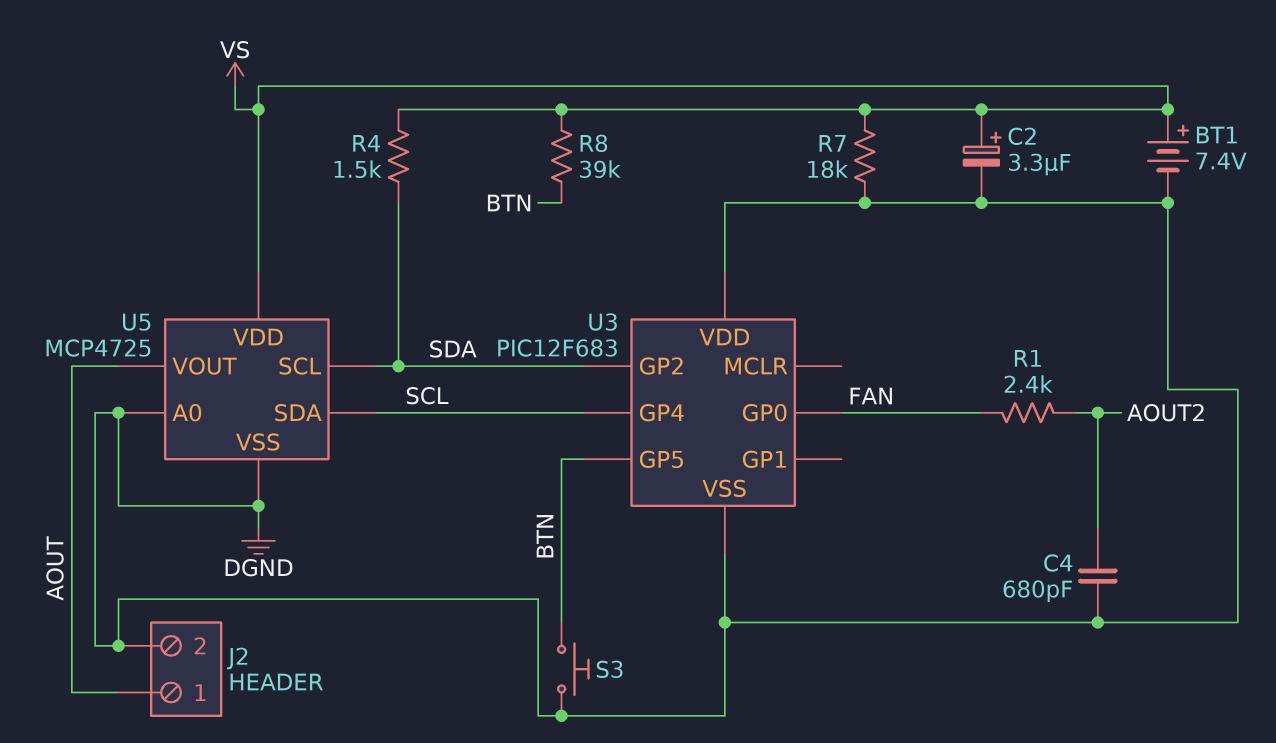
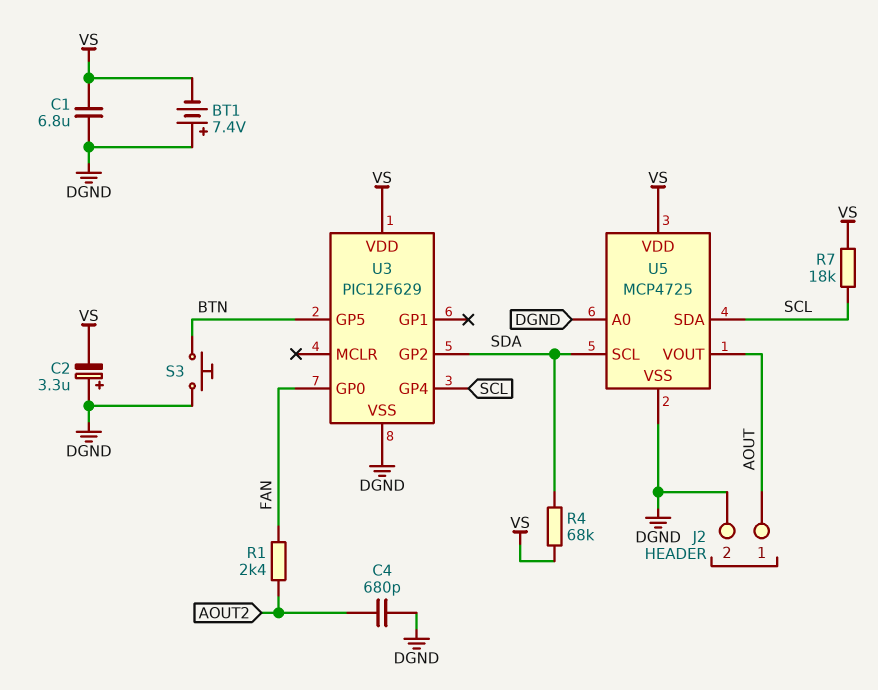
BT1: 7.4V (plus VS, minus DGND) -> 7.4V (plus DGND, minus VS)
C1: none -> 6.8uF (DGND, VS)
C2: 3.3uF (plus VS, minus DGND) -> 3.3uF (plus DGND, minus VS)
R4: 1.5k (SDA, VS) -> 68k (SDA, VS)
R7: 18k (DGND, VS) -> 18k (SCL, VS)
R8: 39k (BTN, VS) -> none
U3: PIC12F683 -> PIC12F629
U3 pin VDD: DGND -> VS

